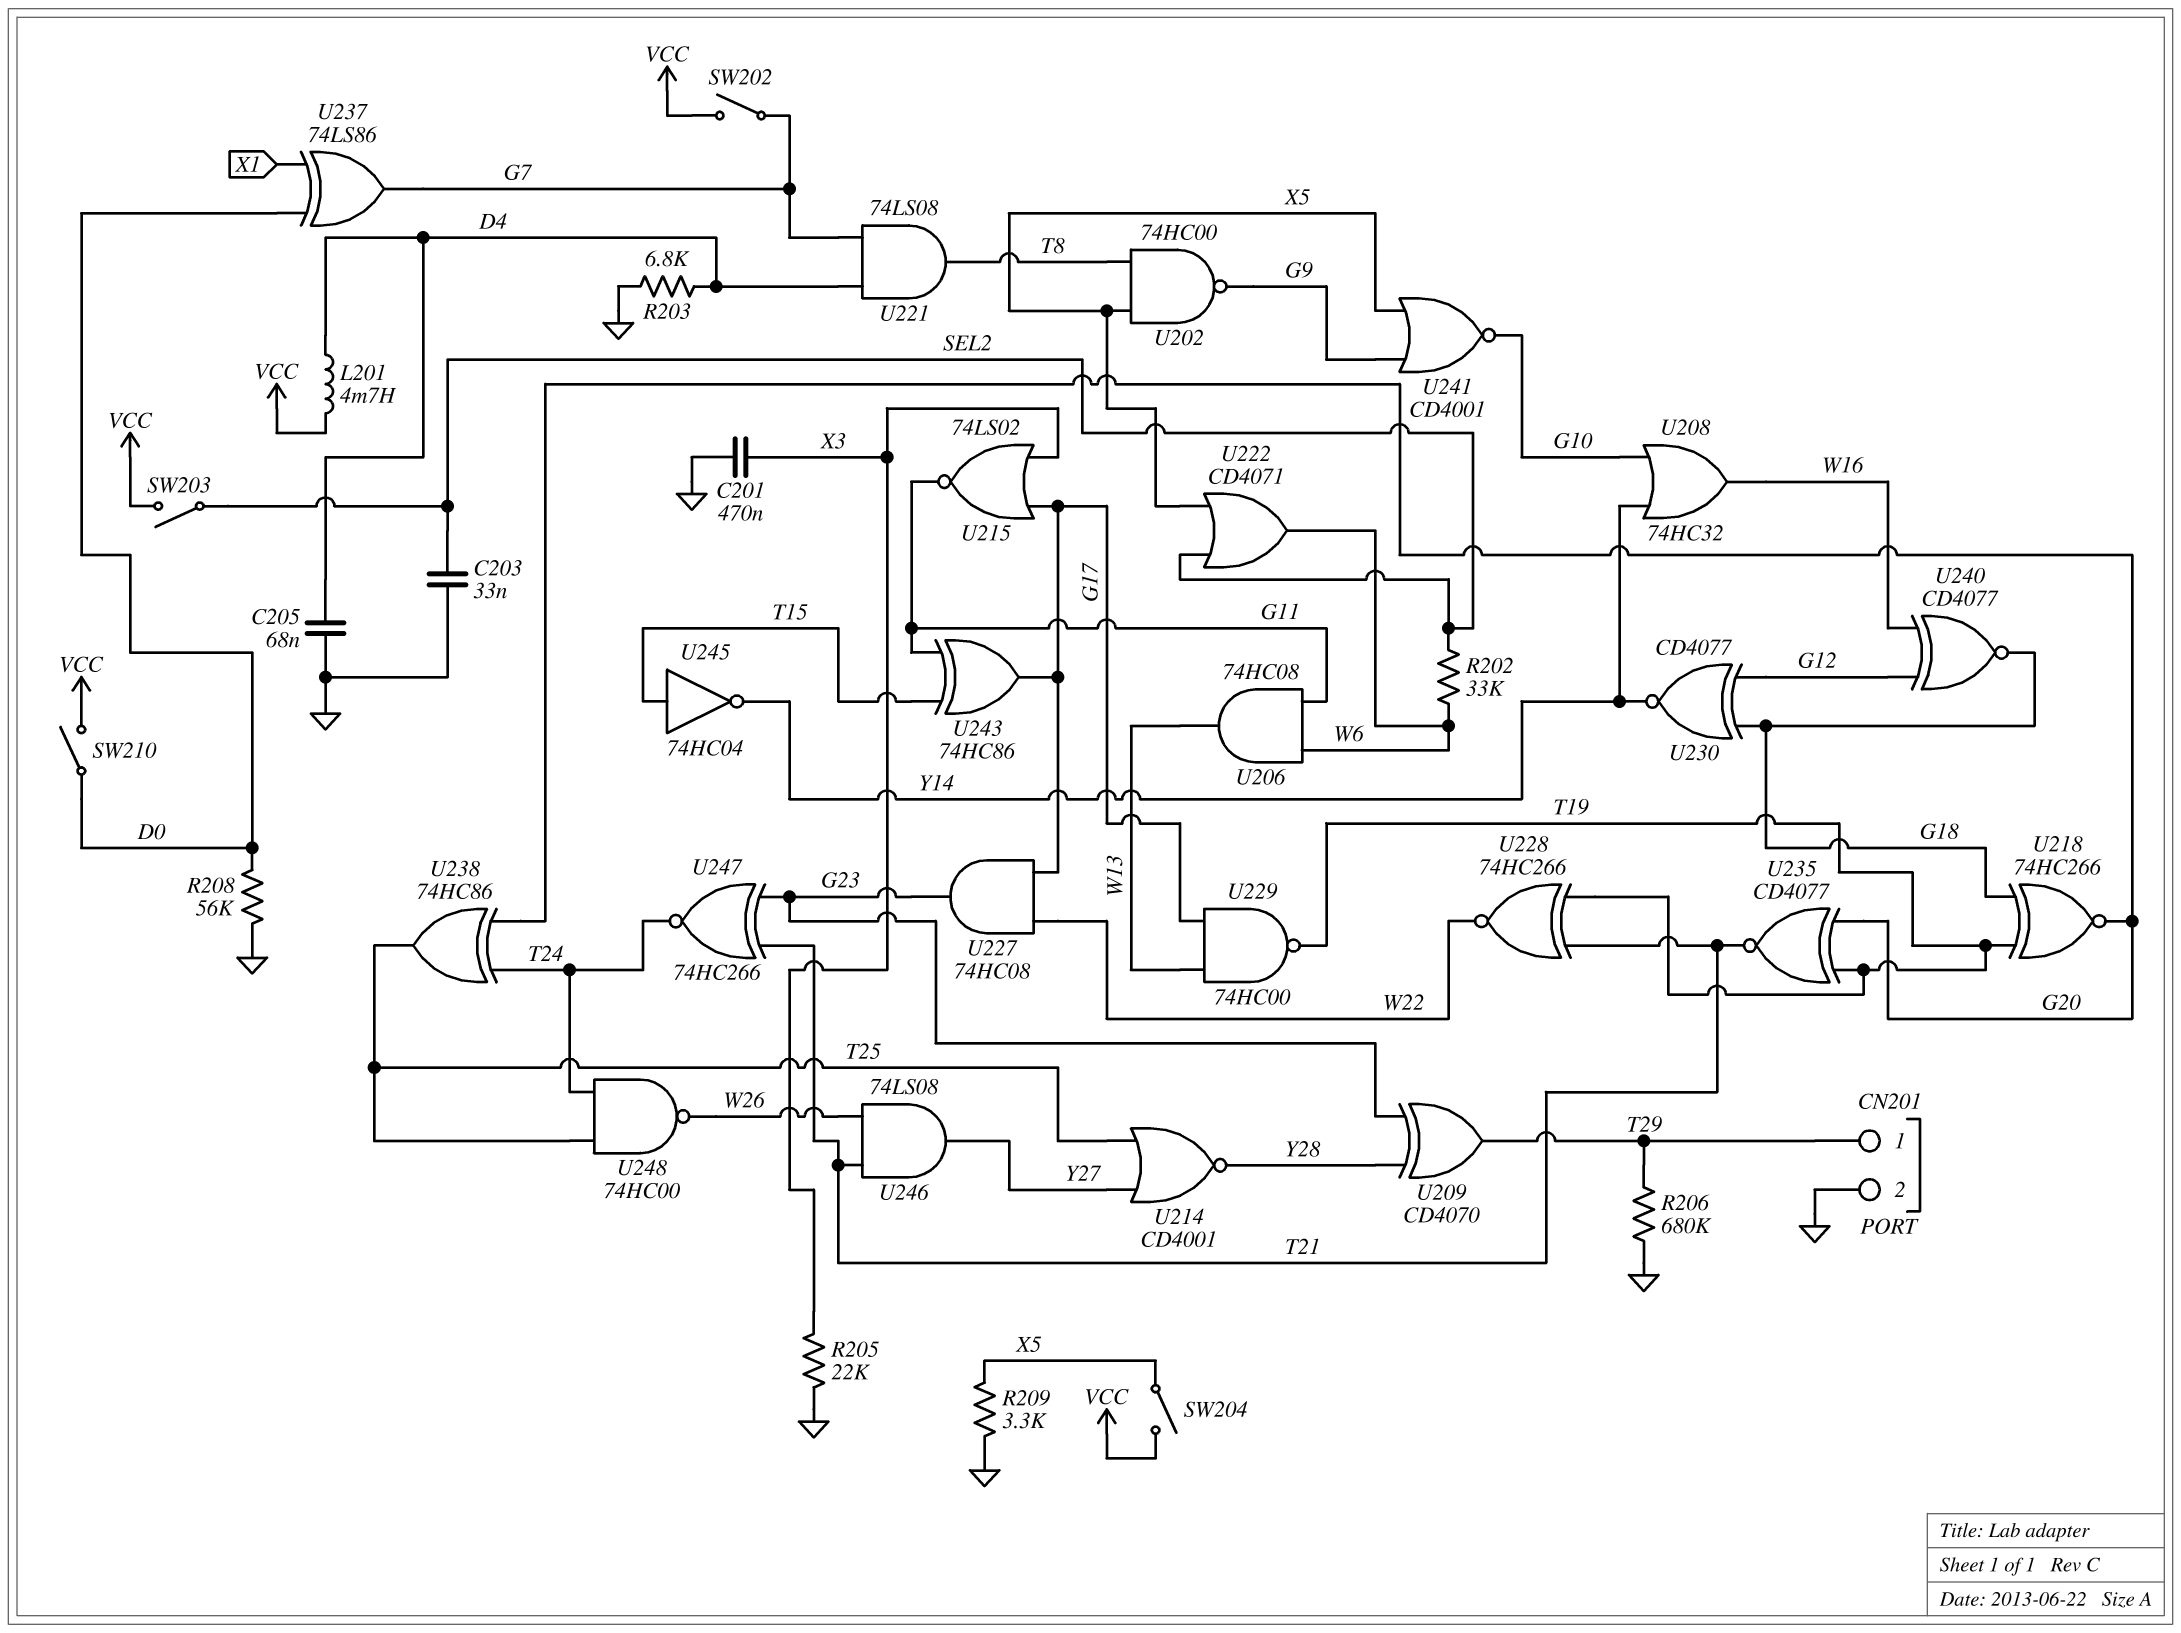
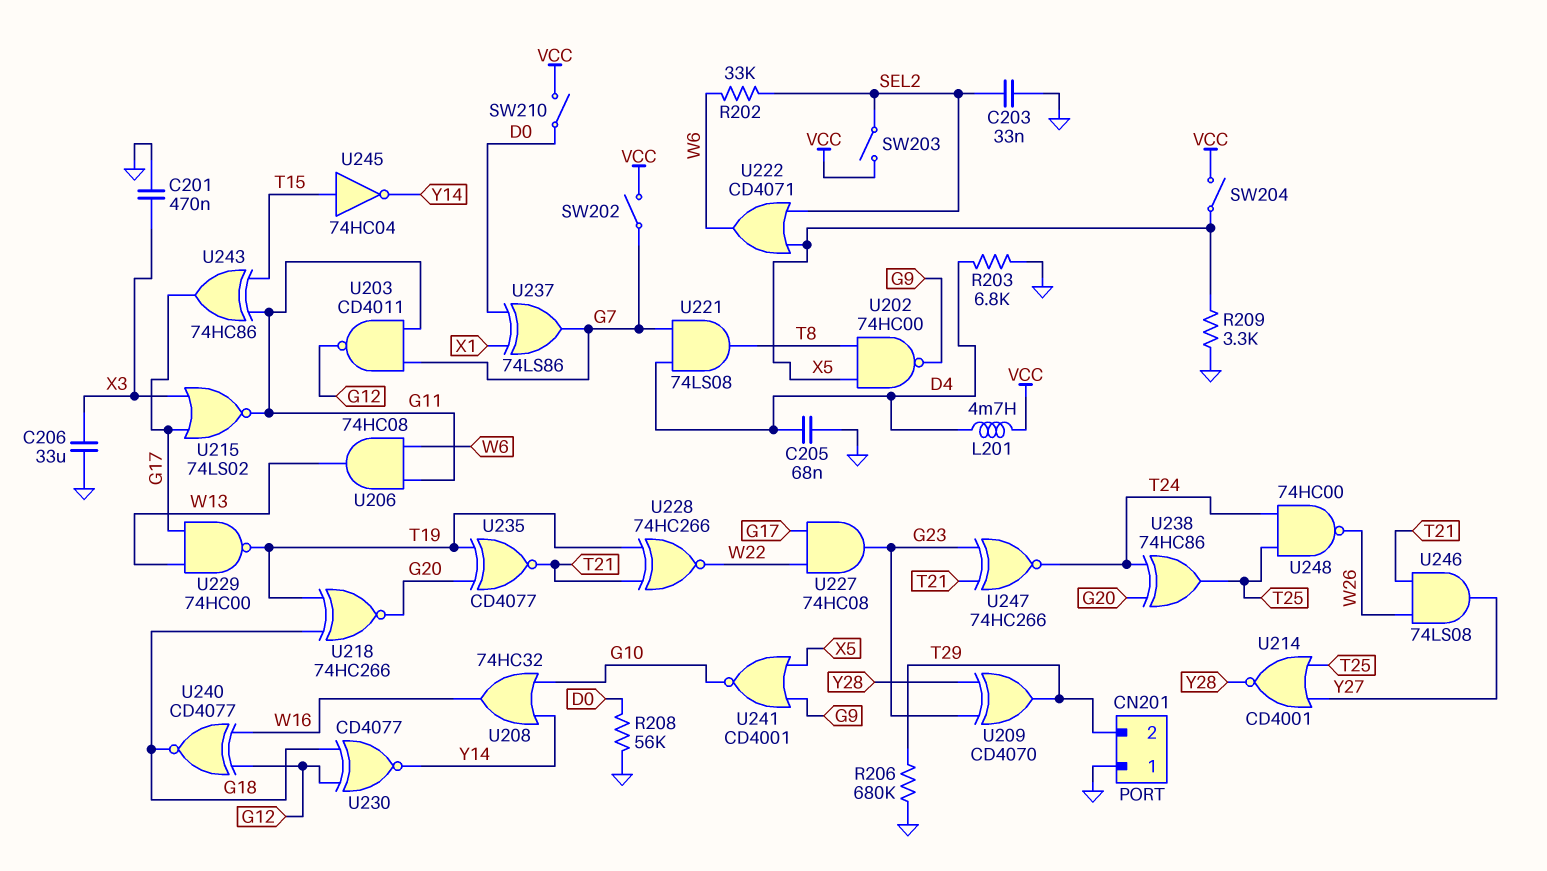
C206: none -> 33uF (GND, X3)
CN201 pin 1: T29 -> GND
CN201 pin 2: GND -> T29
R205: 22k (GND, X3) -> none
U203: none -> NAND CD4011 (in G7, in G11, out G12)

